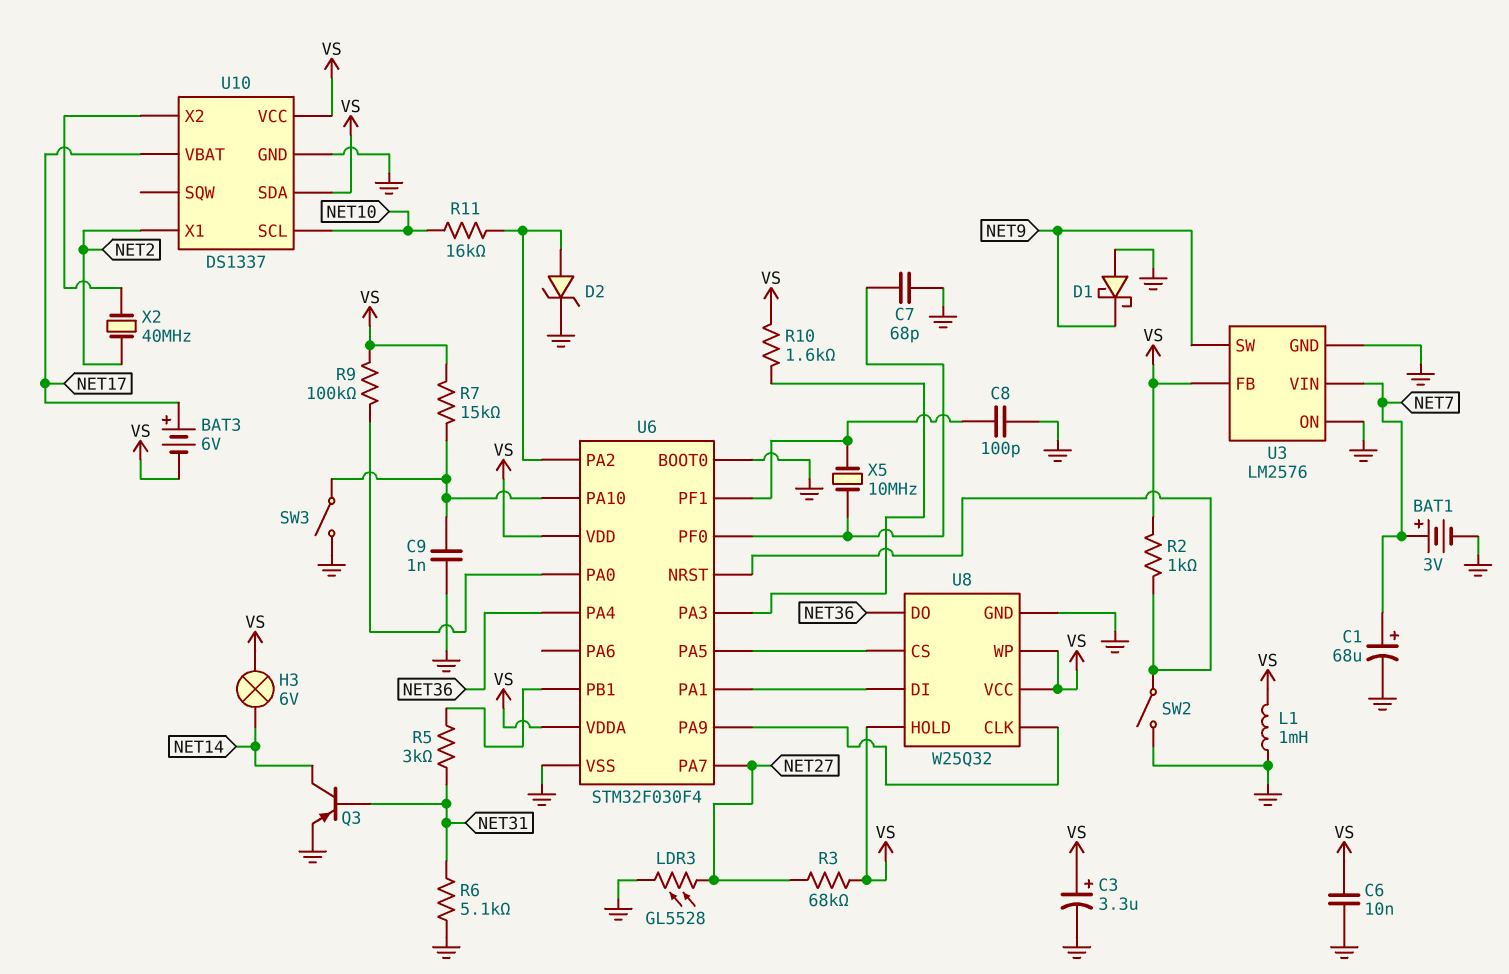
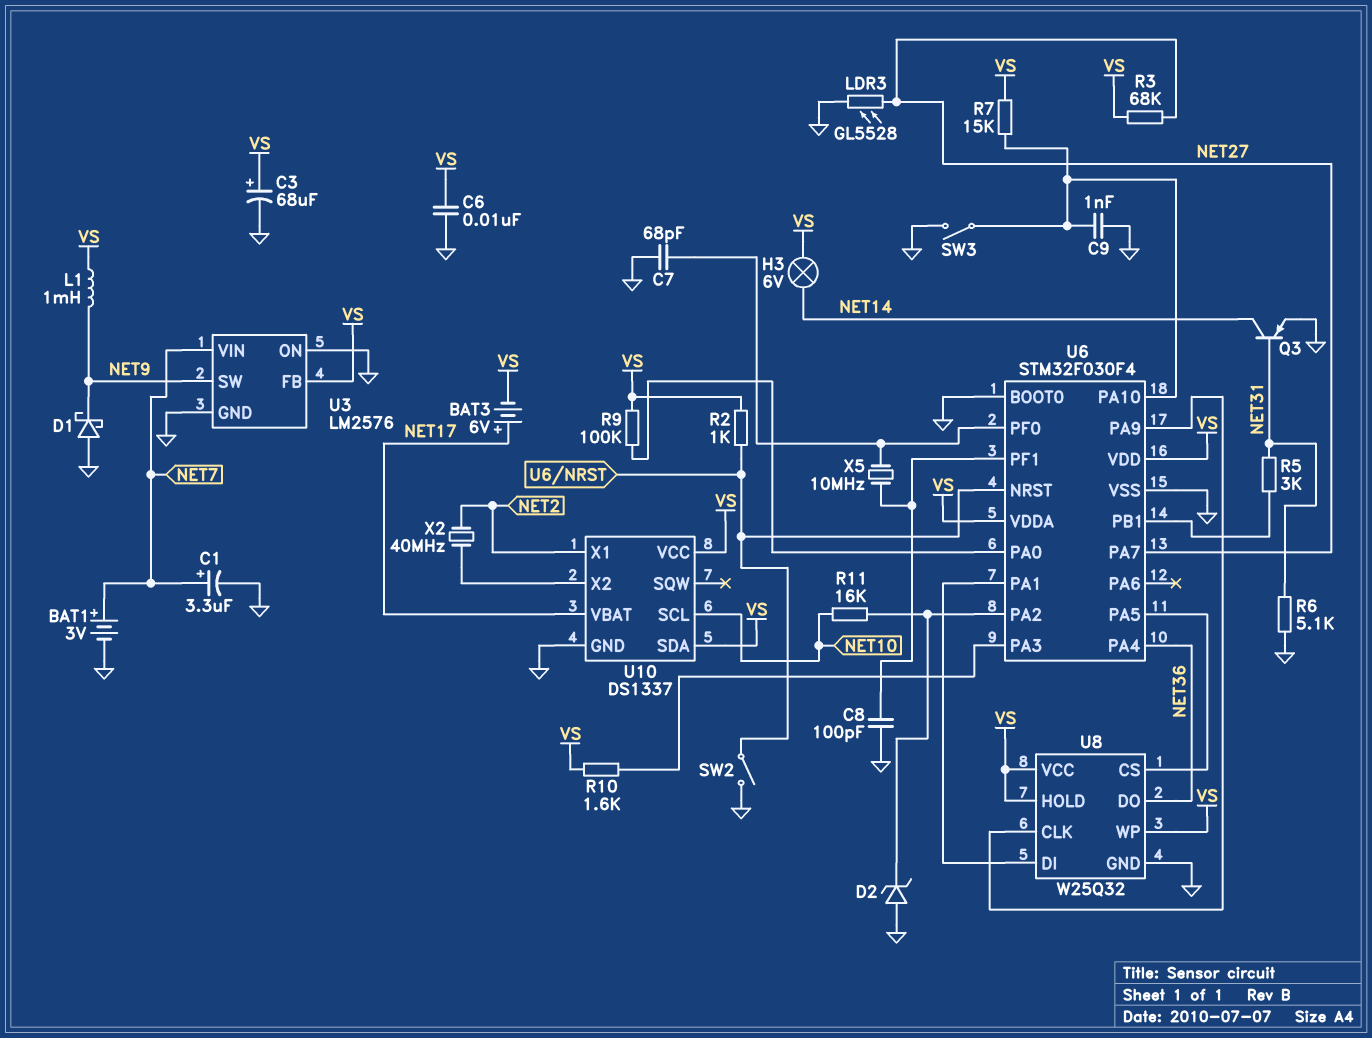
C1: 68uF (plus NET7, minus GND) -> 3.3uF (plus NET7, minus GND)
C3: 3.3uF (plus VS, minus GND) -> 68uF (plus VS, minus GND)
D2: zener (A U6/PA2, K GND) -> zener (A GND, K U6/PA2)
L1: 1mH (GND, VS) -> 1mH (NET9, VS)

